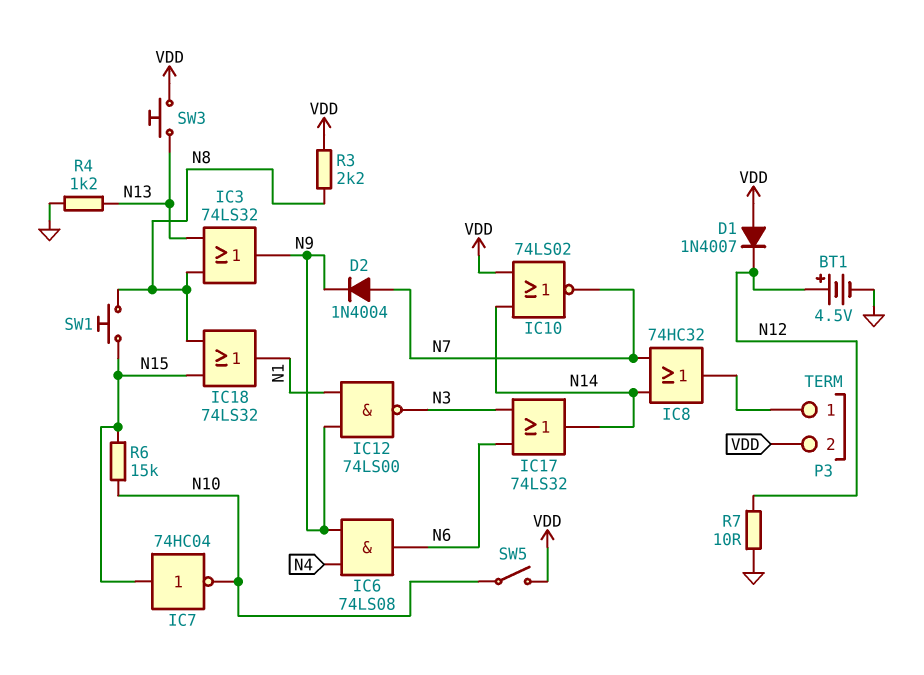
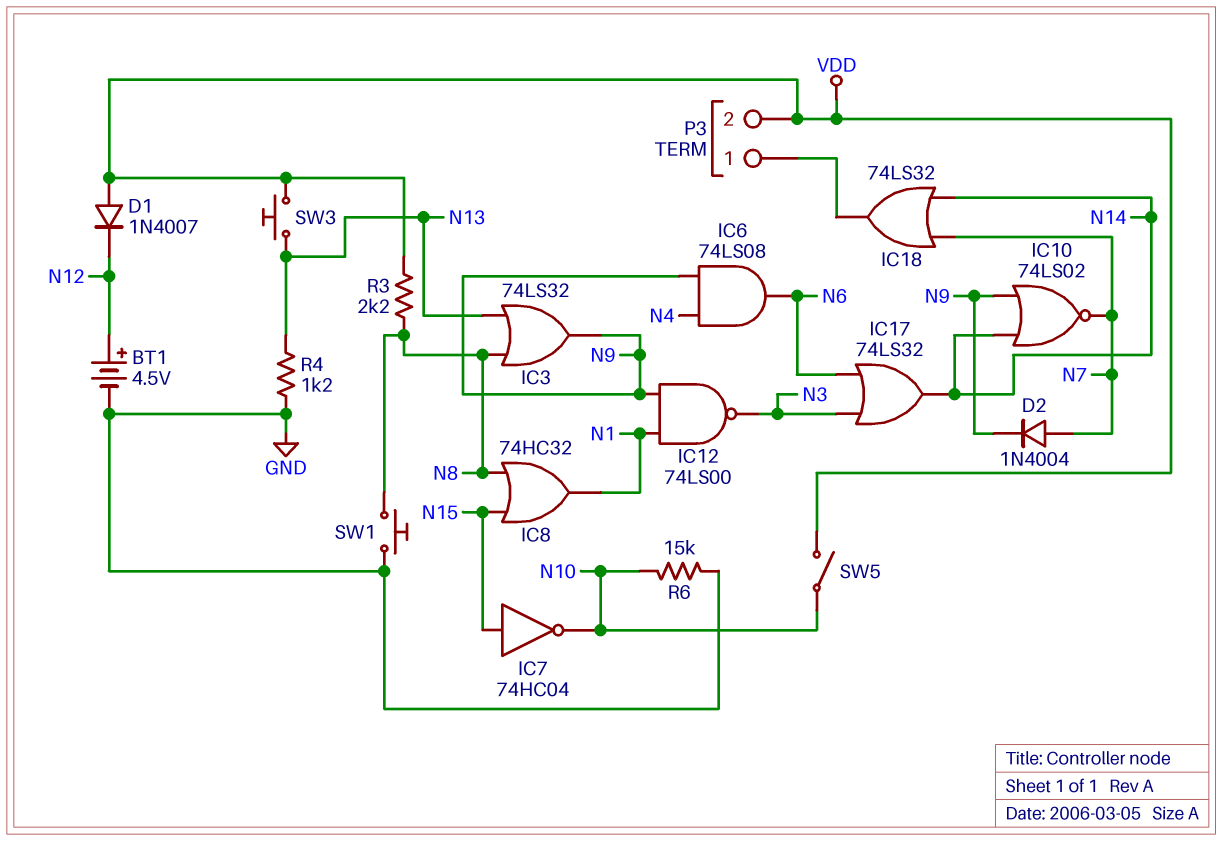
IC8: OR 74HC32 (in N7, in N14, out P3/1) -> OR 74HC32 (in N8, in N15, out N1)
IC10: NOR 74LS02 (in N14, in VDD, out N7) -> NOR 74LS02 (in N9, in N14, out N7)
IC18: OR 74LS32 (in N8, in N15, out N1) -> OR 74LS32 (in N7, in N14, out P3/1)
R6: 15k (N10, N15) -> 15k (GND, N10)
R7: 10 (GND, N12) -> none
SW1: button (N8, N15) -> button (GND, N8)

